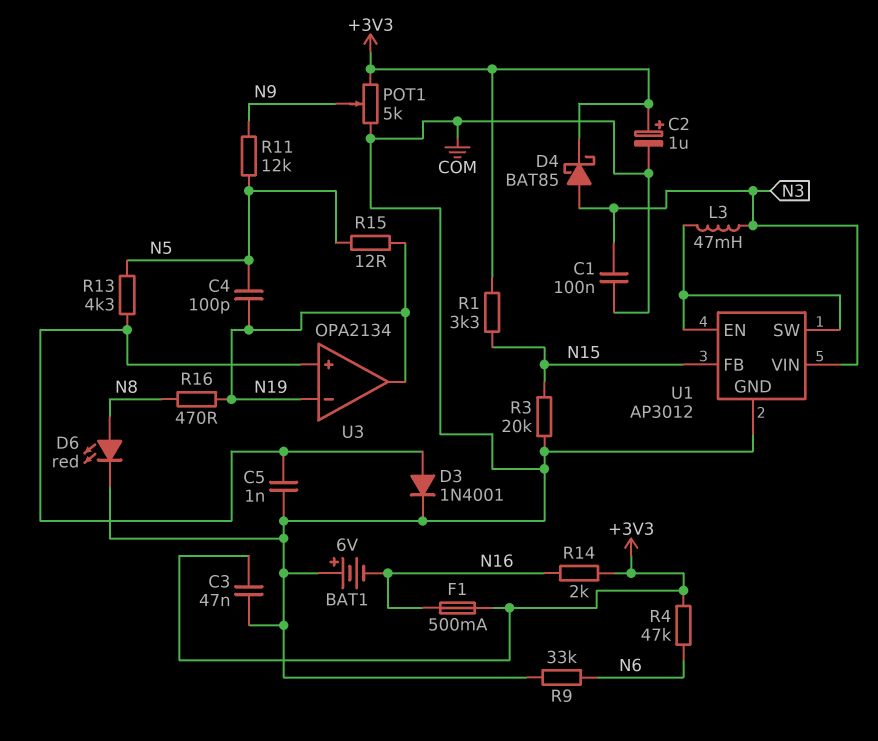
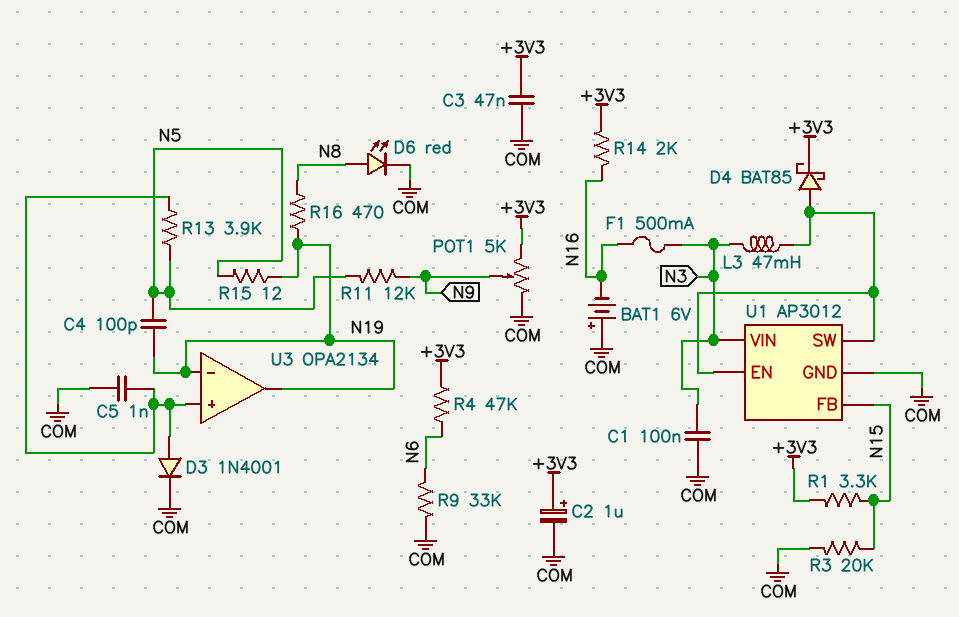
D4: schottky BAT85 (A N3, K +3V3) -> schottky BAT85 (A U1/EN, K +3V3)
F1: 500mA (+3V3, N16) -> 500mA (N3, N16)
R13: 4.3k (N5, U3/in+) -> 3.9k (N5, U3/in+)

